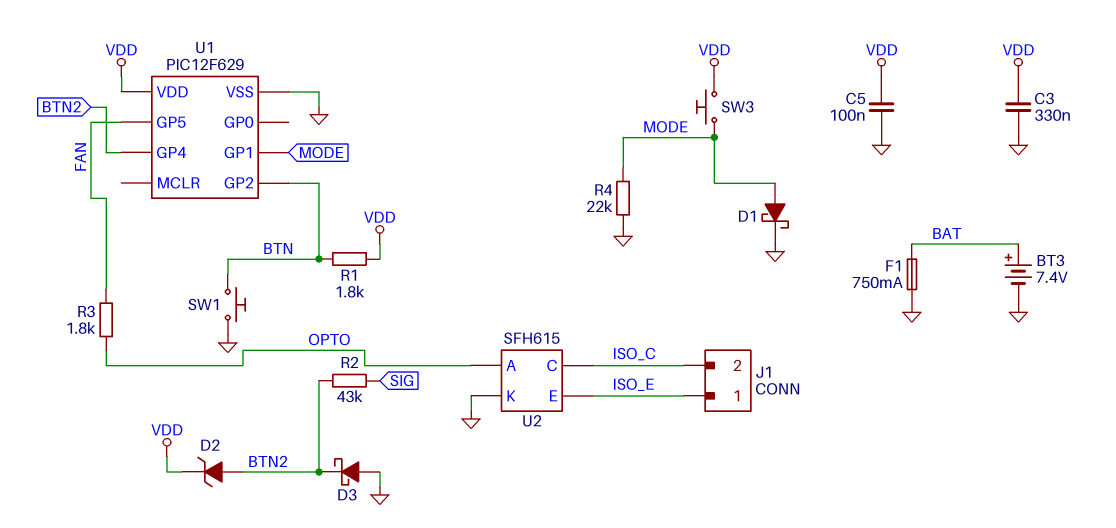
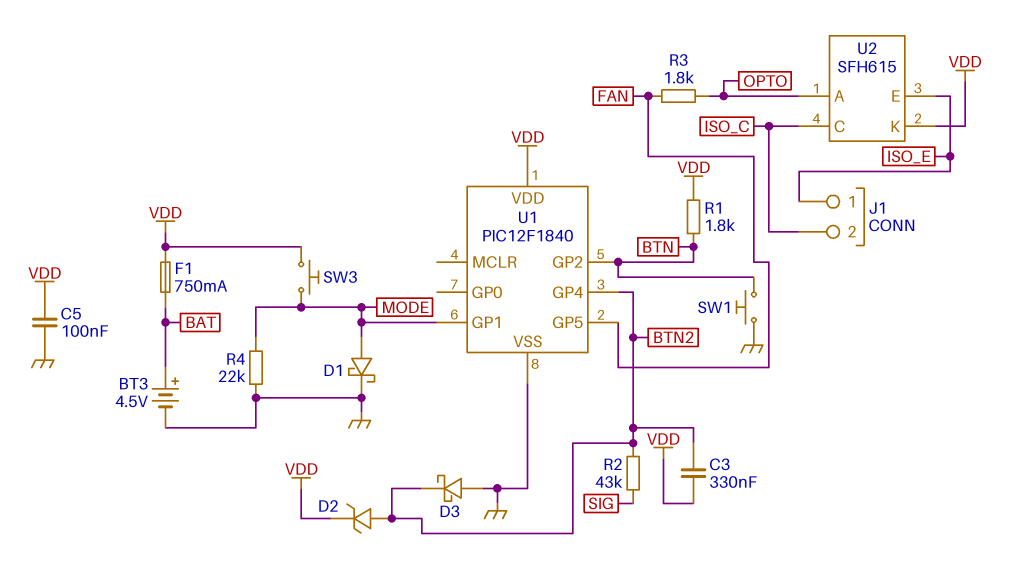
BT3: 7.4V (plus BAT, minus GND) -> 4.5V (plus BAT, minus GND)
C3: 330nF (GND, VDD) -> 330nF (BTN2, VDD)
F1: 750mA (BAT, GND) -> 750mA (BAT, VDD)
U1: PIC12F629 -> PIC12F1840
U2 pin K: GND -> VDD

